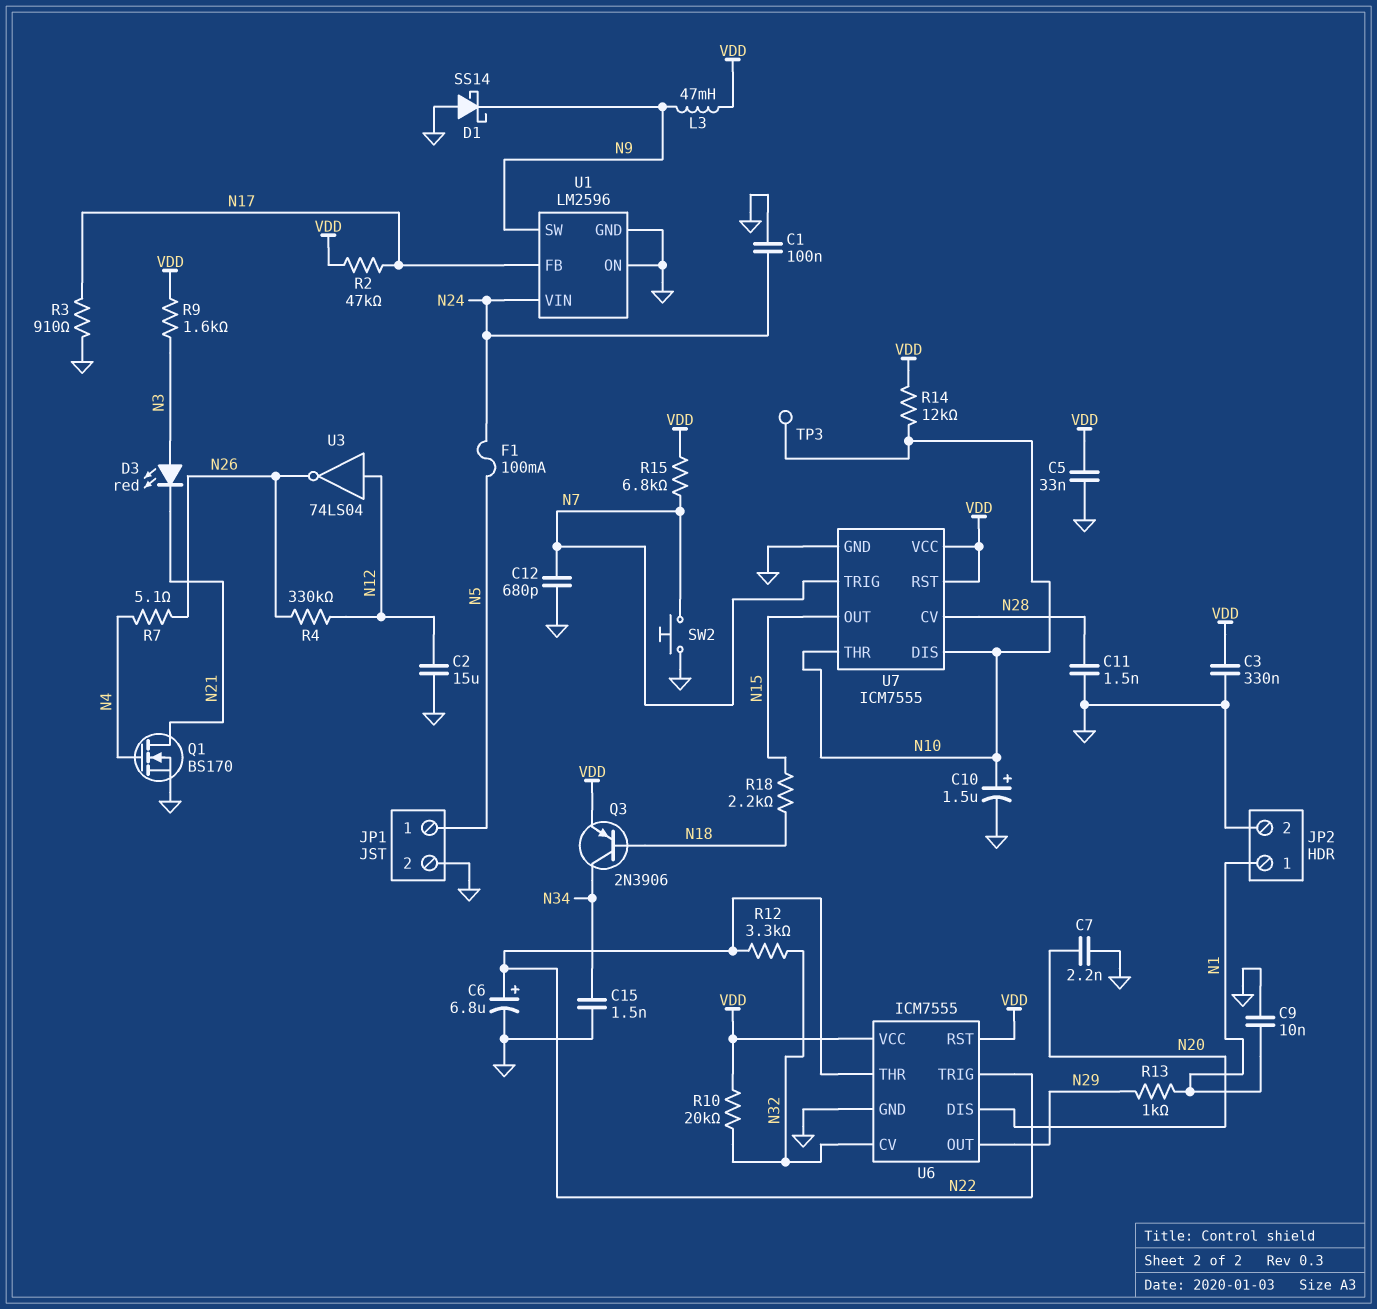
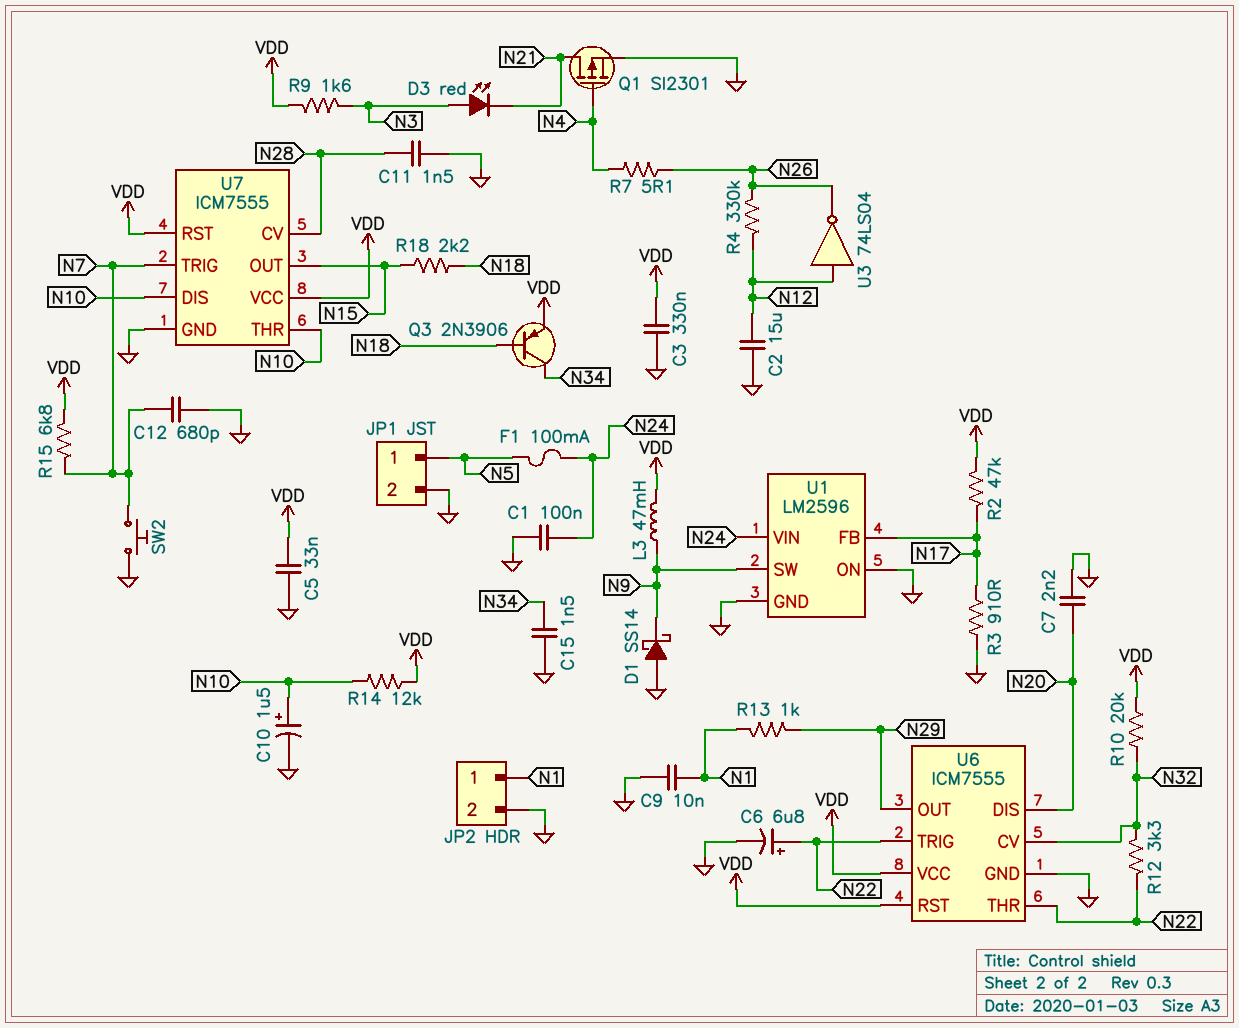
Q1: NMOS BS170 (G N4, D N21, S GND) -> PMOS SI2301 (G N4, D N21, S GND)
TP3: test point (N10) -> none

